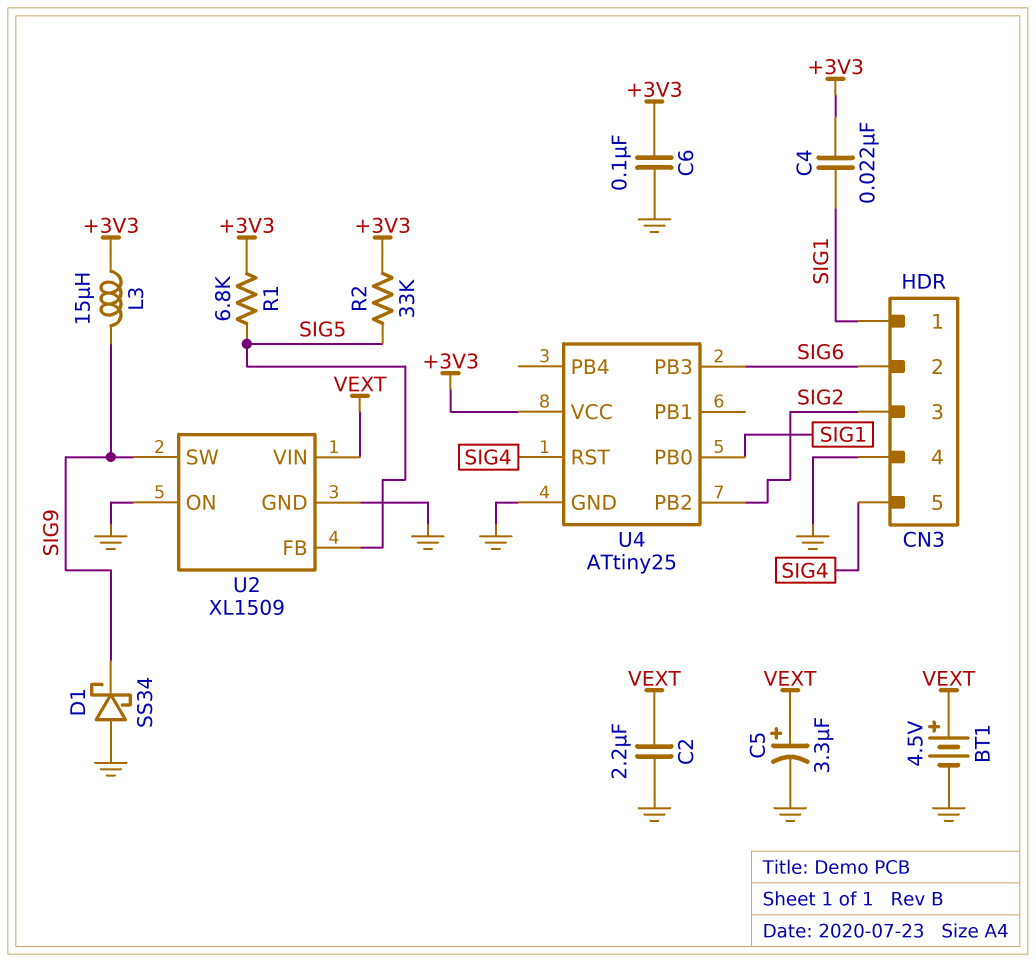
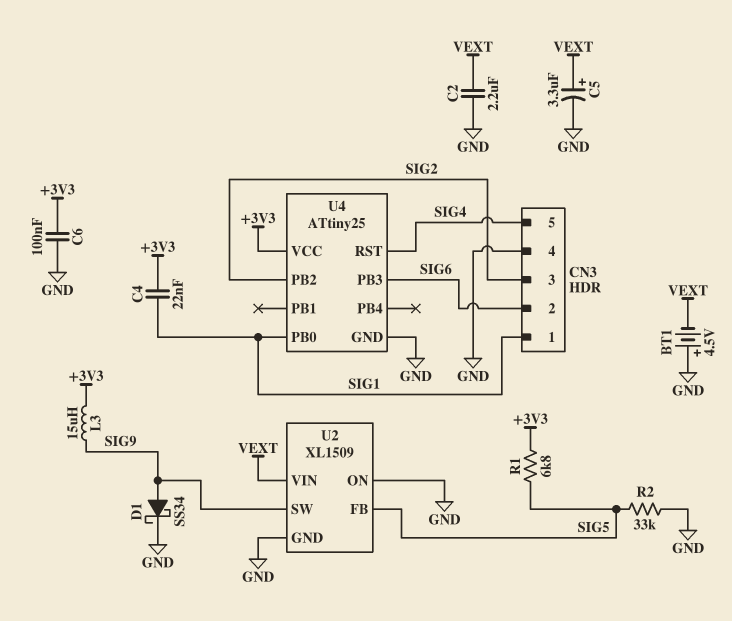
BT1: 4.5V (plus VEXT, minus GND) -> 4.5V (plus GND, minus VEXT)
D1: schottky SS34 (A GND, K SIG9) -> schottky SS34 (A SIG9, K GND)
R2: 33k (+3V3, SIG5) -> 33k (GND, SIG5)

